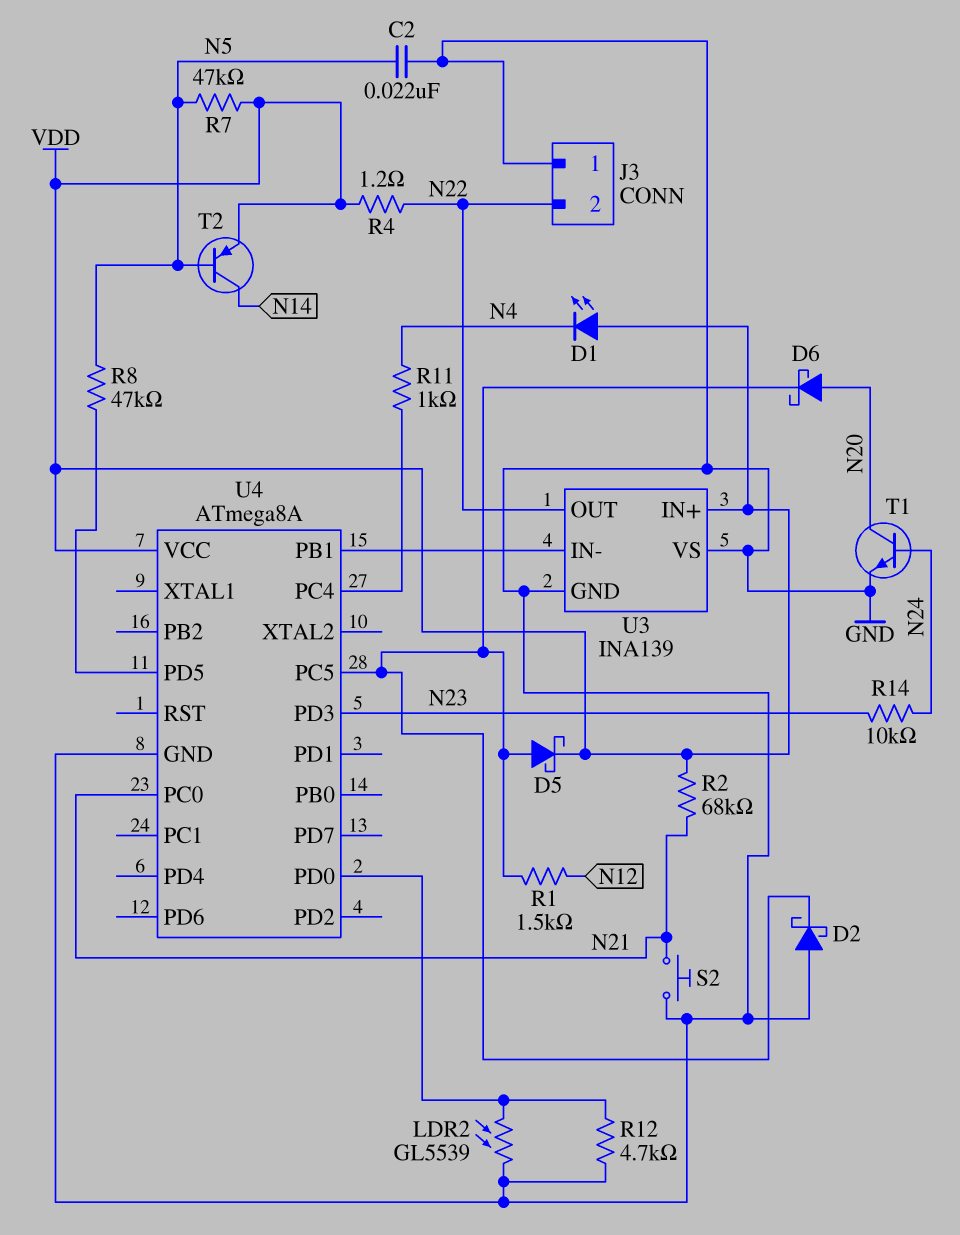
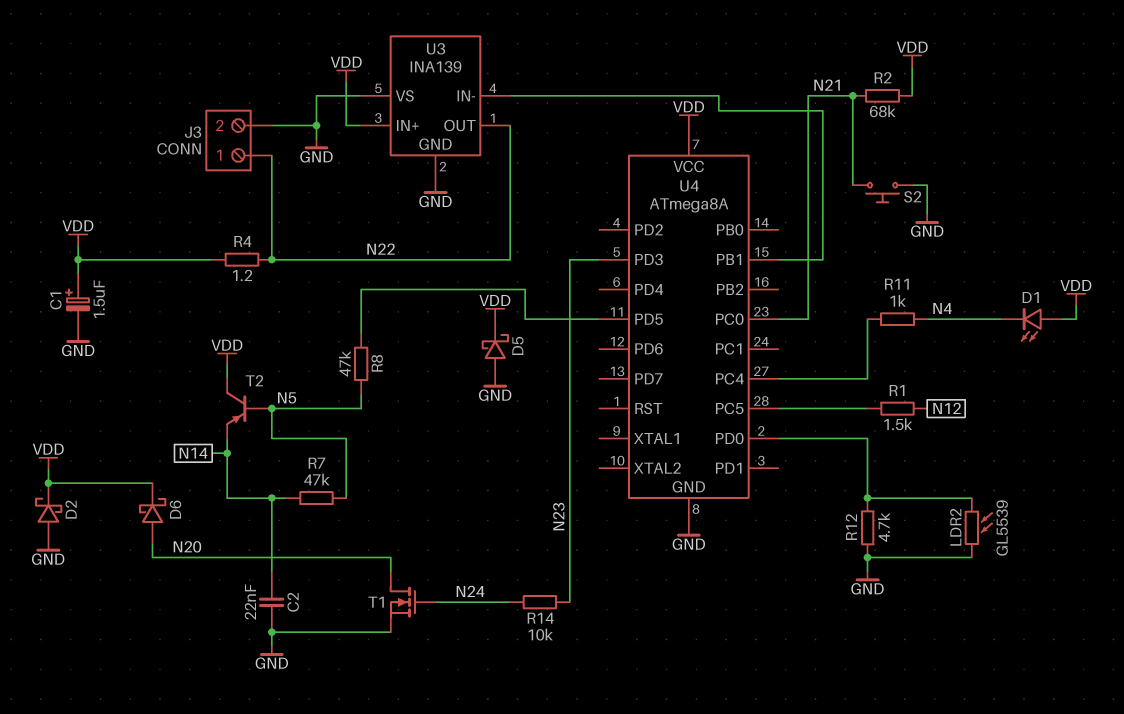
C1: none -> 1.5uF (plus VDD, minus GND)
C2: 22nF (GND, N5) -> 22nF (GND, N14)
D2: schottky (A GND, K U4/PC5) -> schottky (A GND, K VDD)
D5: schottky (A U4/PC5, K VDD) -> schottky (A GND, K VDD)
D6: schottky (A N20, K U4/PC5) -> schottky (A N20, K VDD)
J3 pin 1: GND -> N22
J3 pin 2: N22 -> GND
R7: 47k (N5, VDD) -> 47k (N5, N14)
T1: NPN (B N24, C N20, E GND) -> NMOS (G N24, D N20, S GND)
T2: PNP (B N5, C N14, E VDD) -> PNP (B N5, C VDD, E N14)

